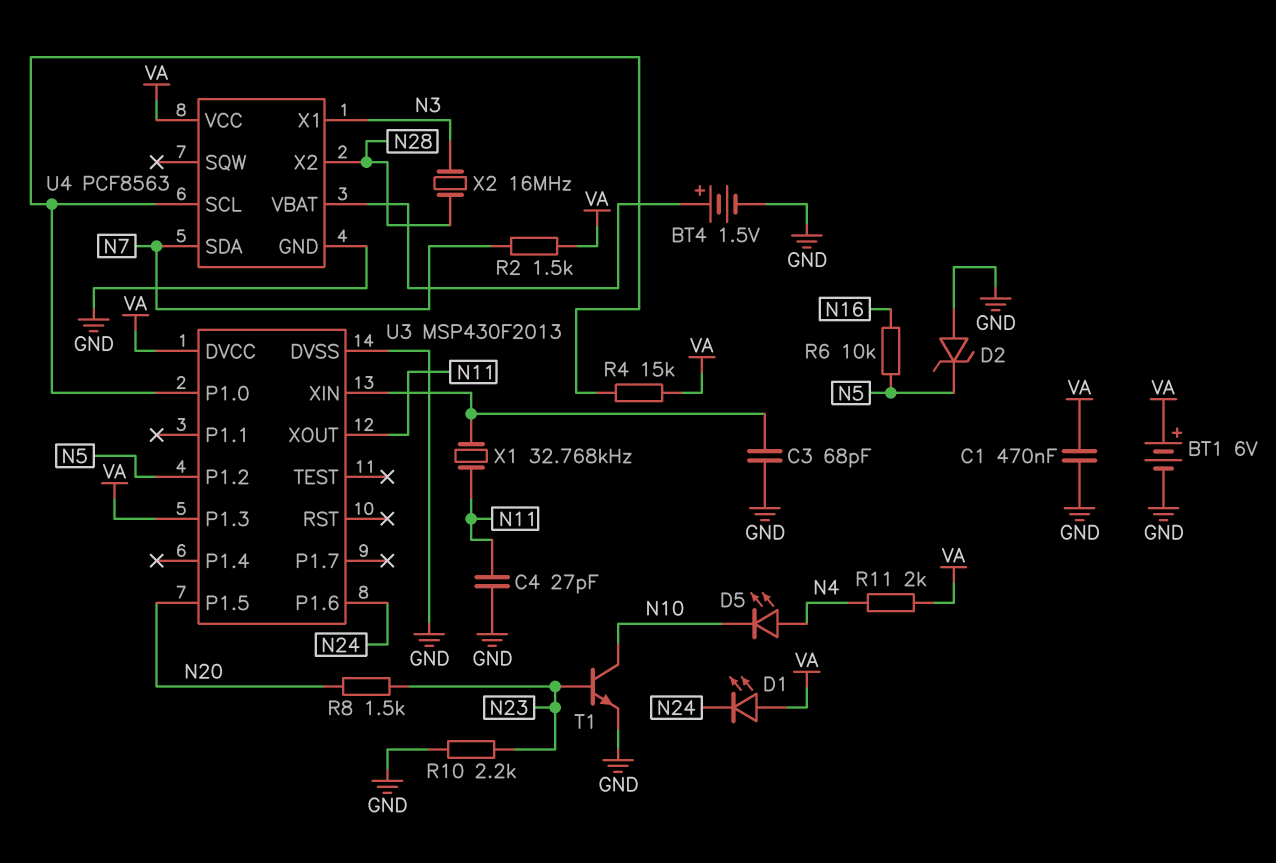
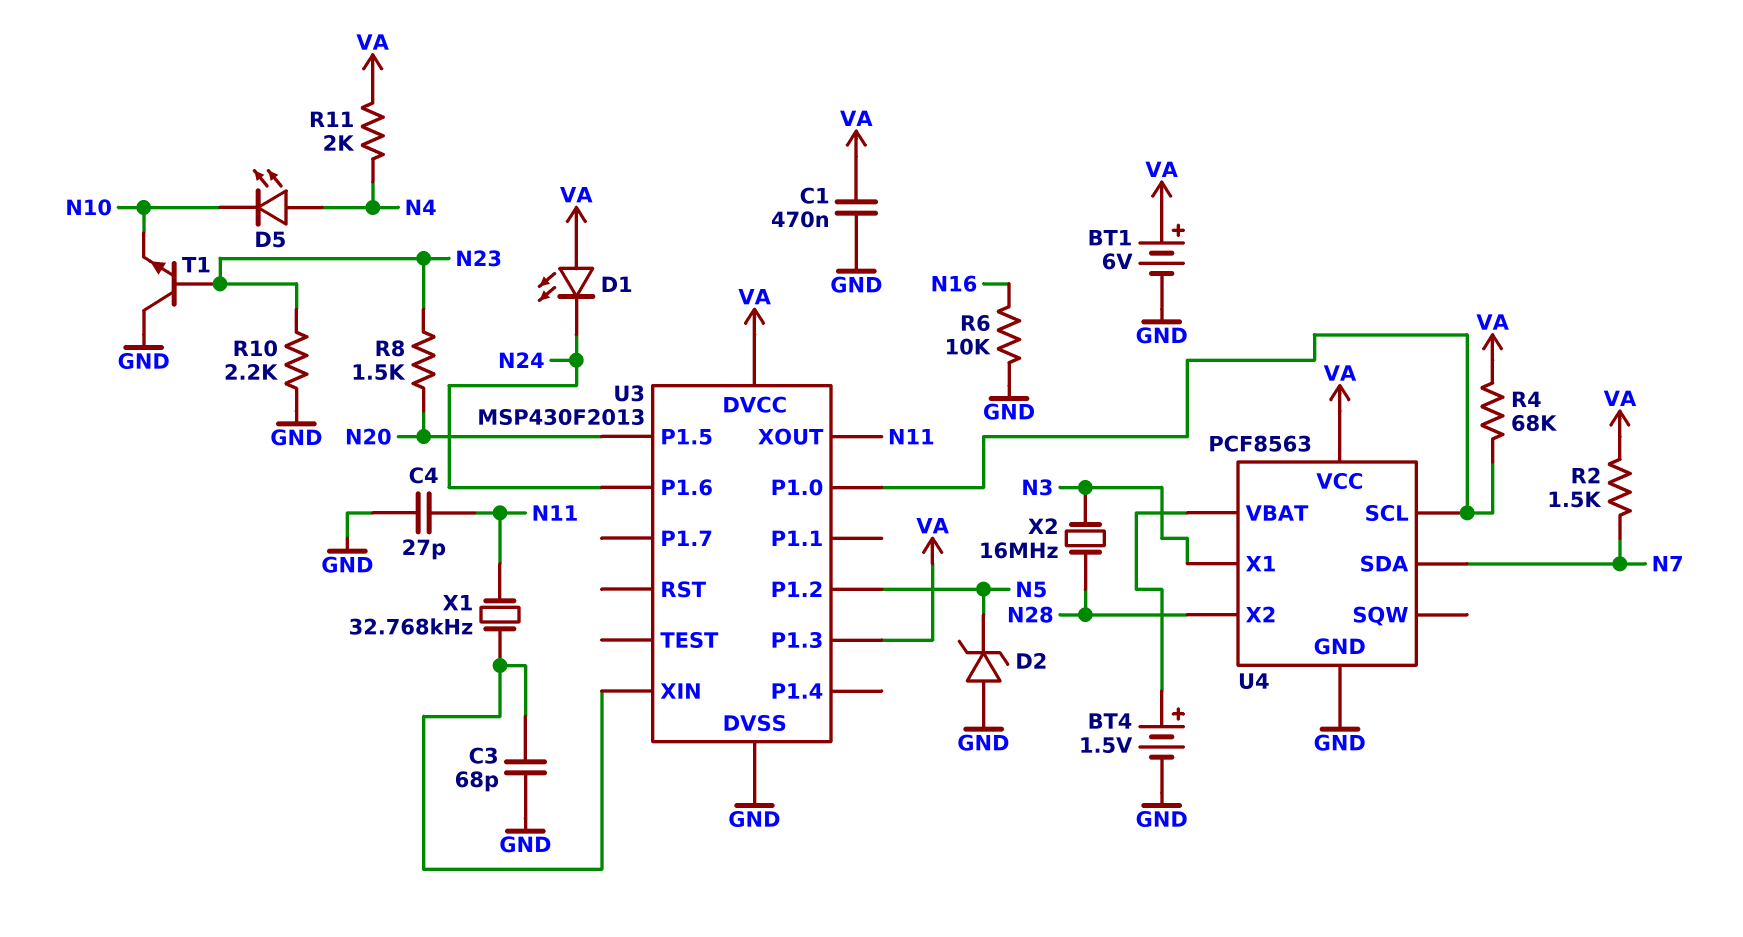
R4: 15k (U3/P1.0, VA) -> 68k (U3/P1.0, VA)
R6: 10k (N5, N16) -> 10k (GND, N16)
T1: NPN (B N23, C N10, E GND) -> NPN (B N23, C GND, E N10)

